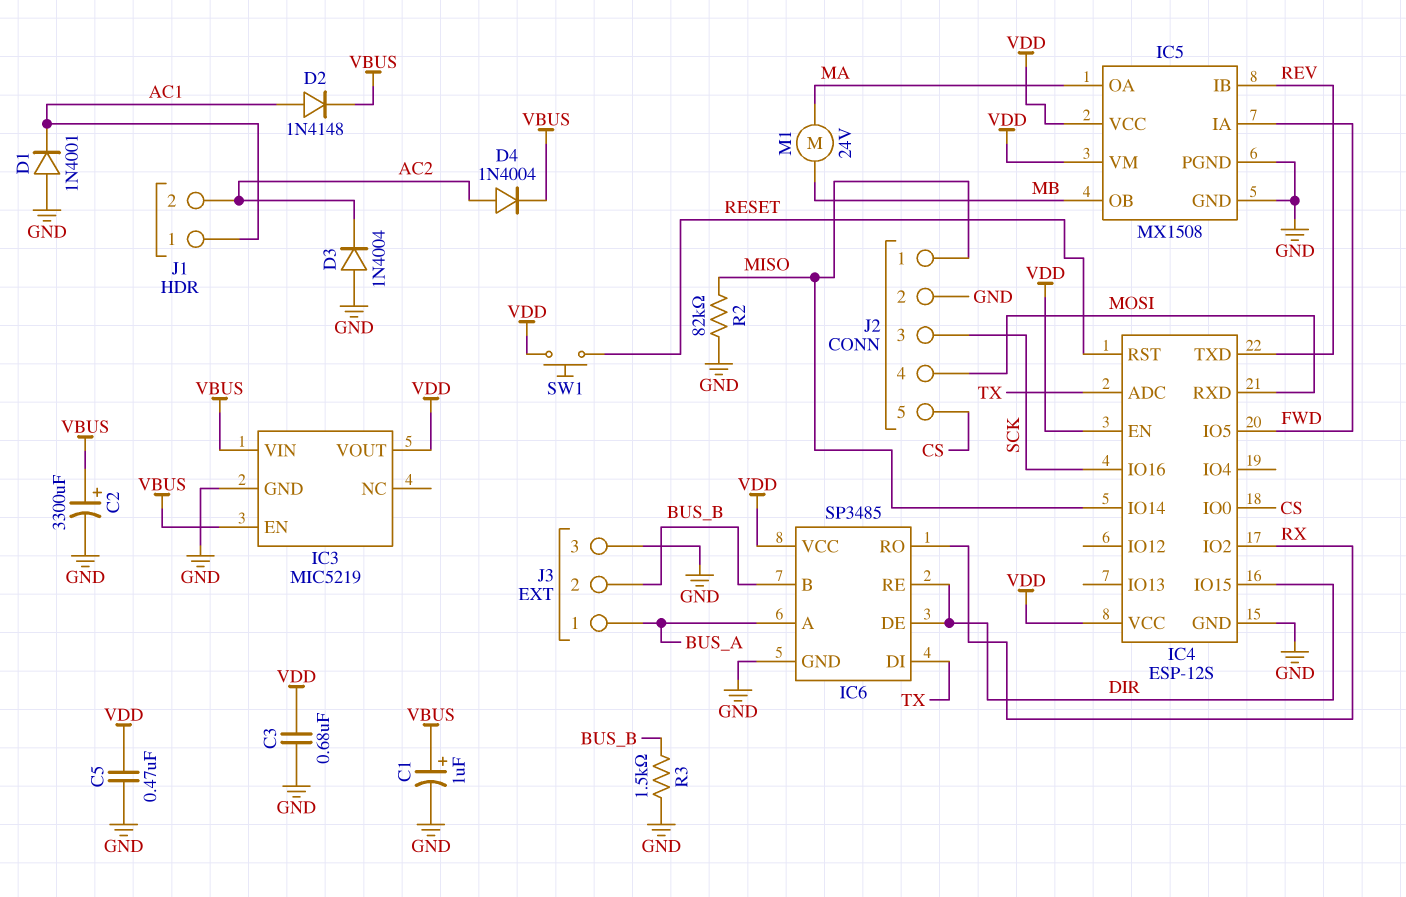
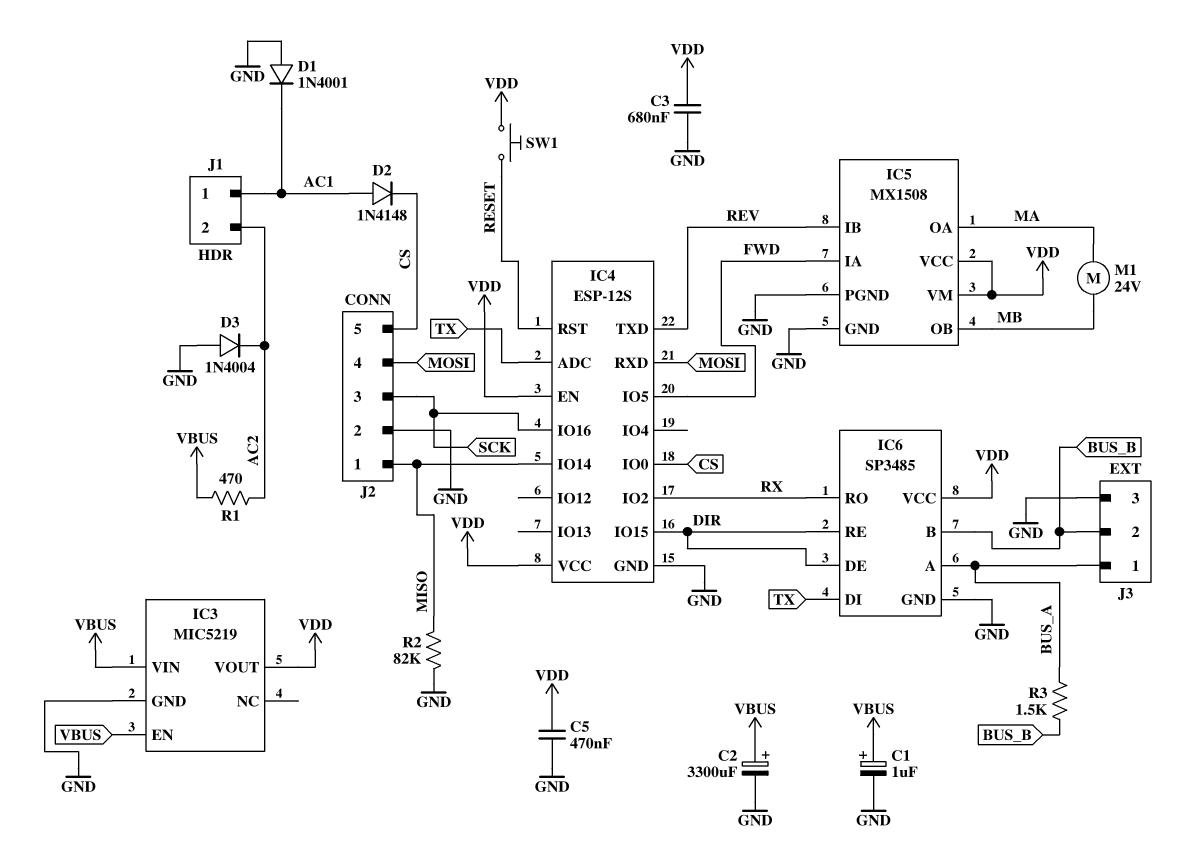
D2: diode 1N4148 (A AC1, K VBUS) -> diode 1N4148 (A AC1, K CS)
D4: diode 1N4004 (A AC2, K VBUS) -> none
R1: none -> 470 (AC2, VBUS)
R3: 1.5k (BUS_B, GND) -> 1.5k (BUS_A, BUS_B)

